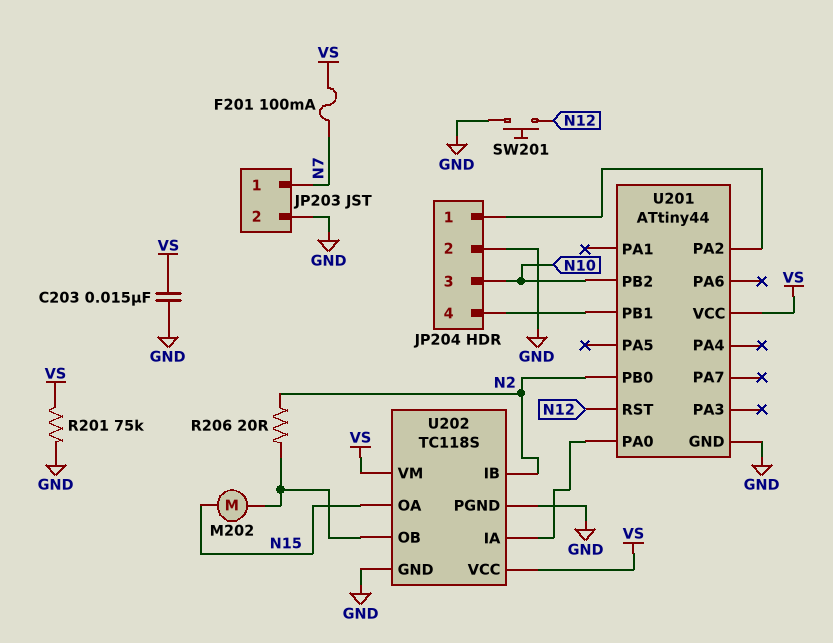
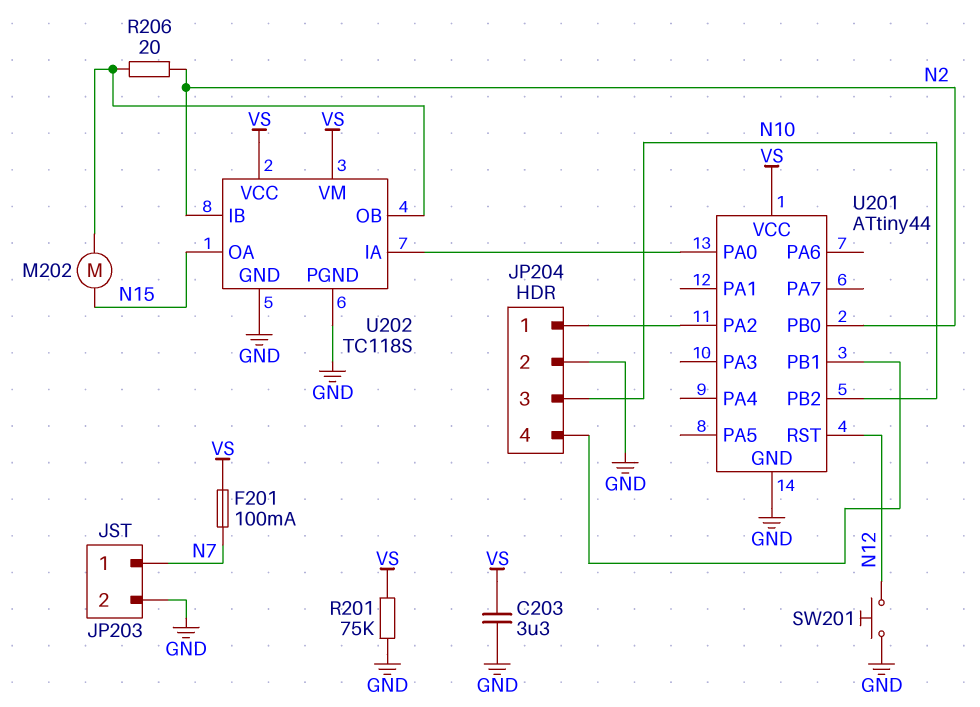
C203: 15nF (GND, VS) -> 3.3uF (GND, VS)

